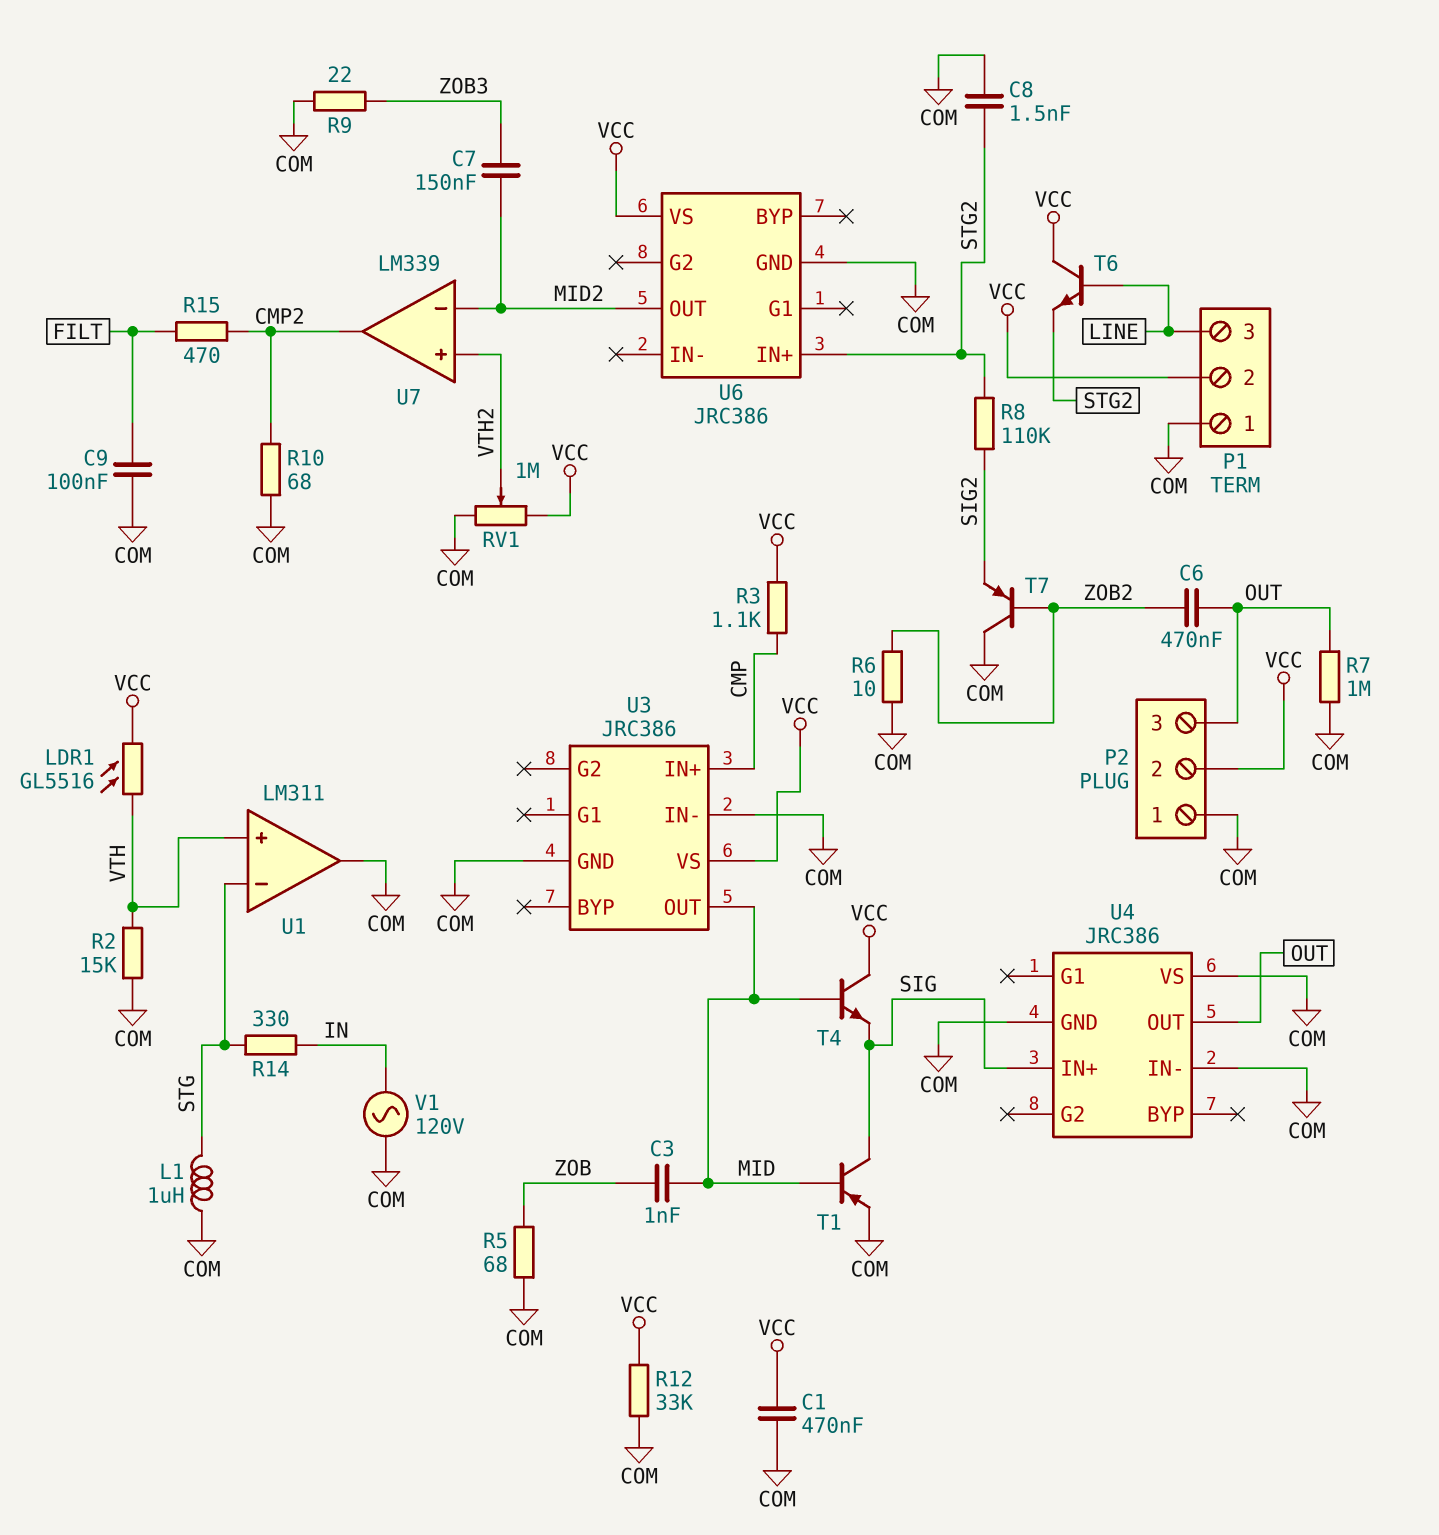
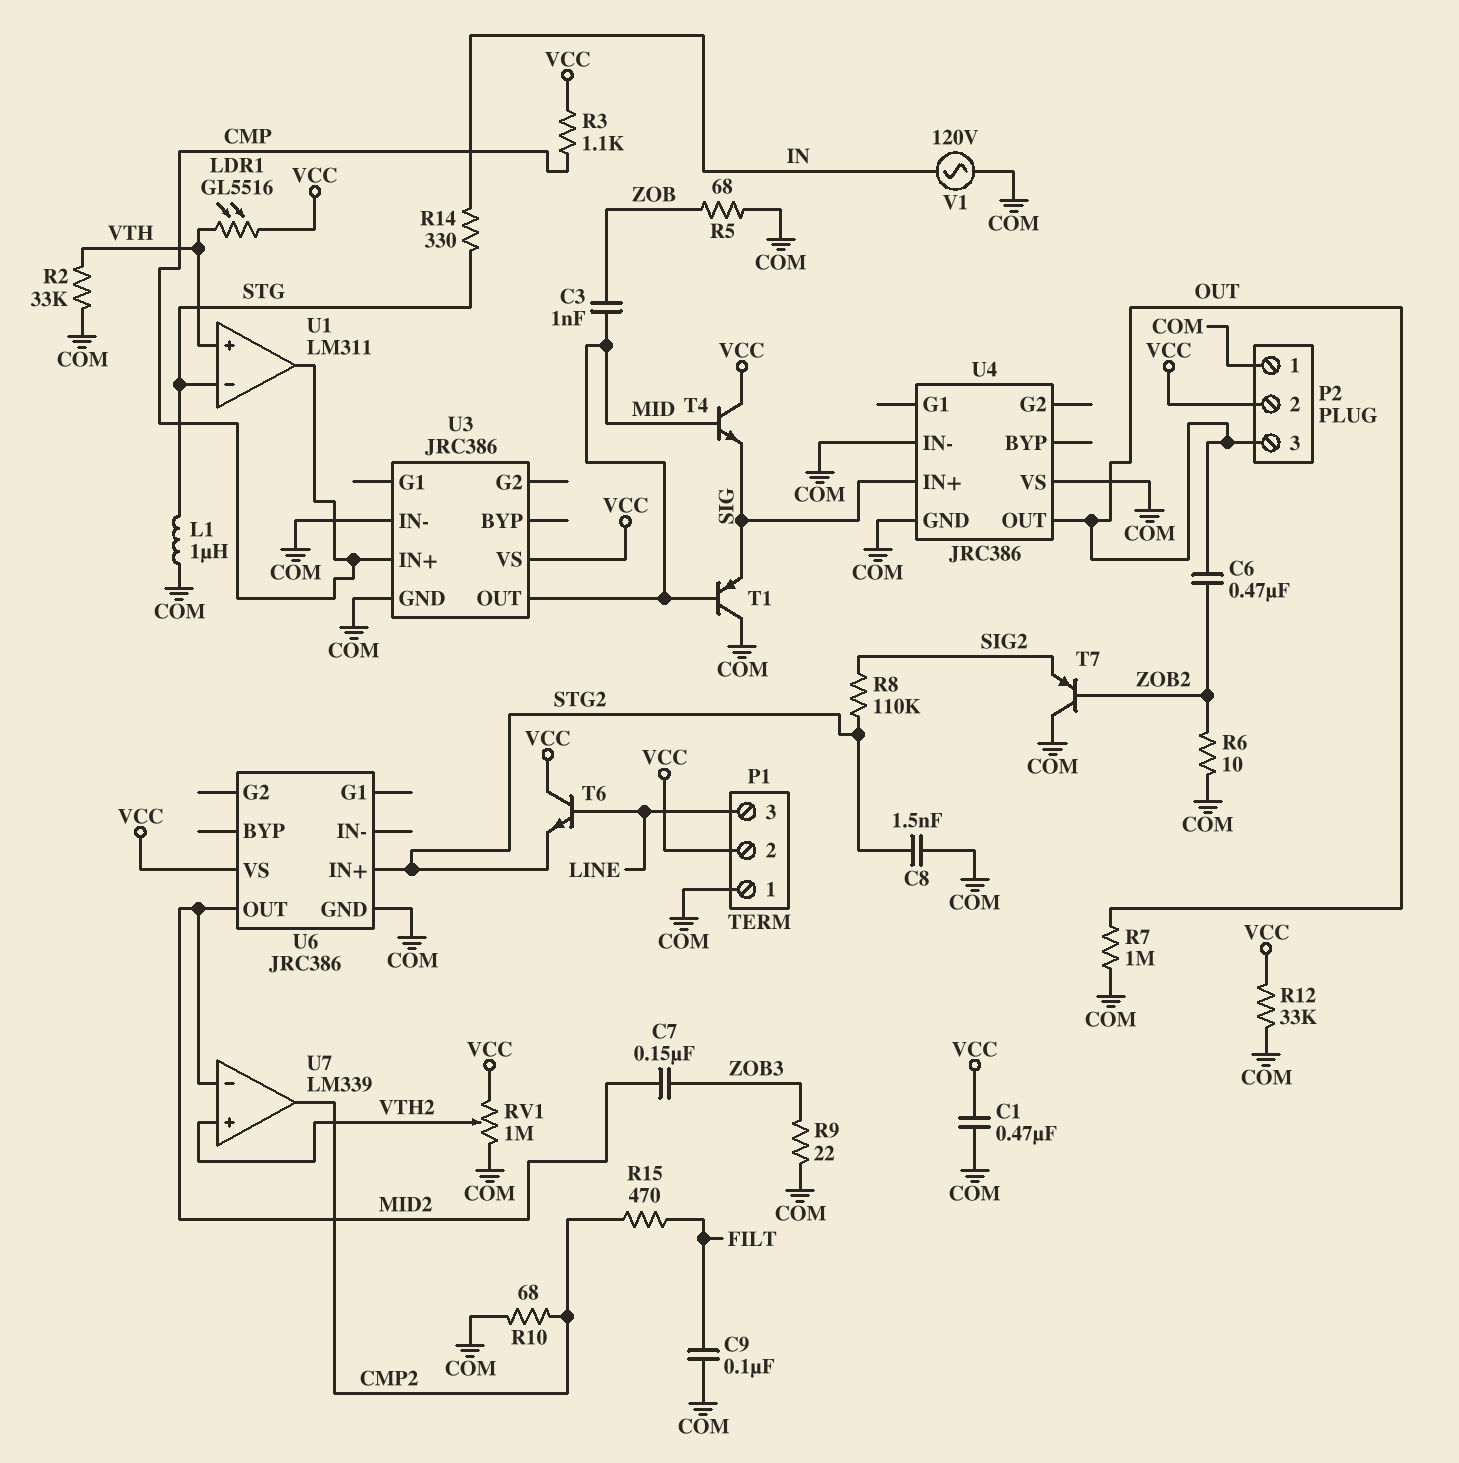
R2: 15k (COM, VTH) -> 33k (COM, VTH)
T1: PNP (B MID, C SIG, E COM) -> PNP (B MID, C COM, E SIG)
U1 pin out: COM -> CMP

